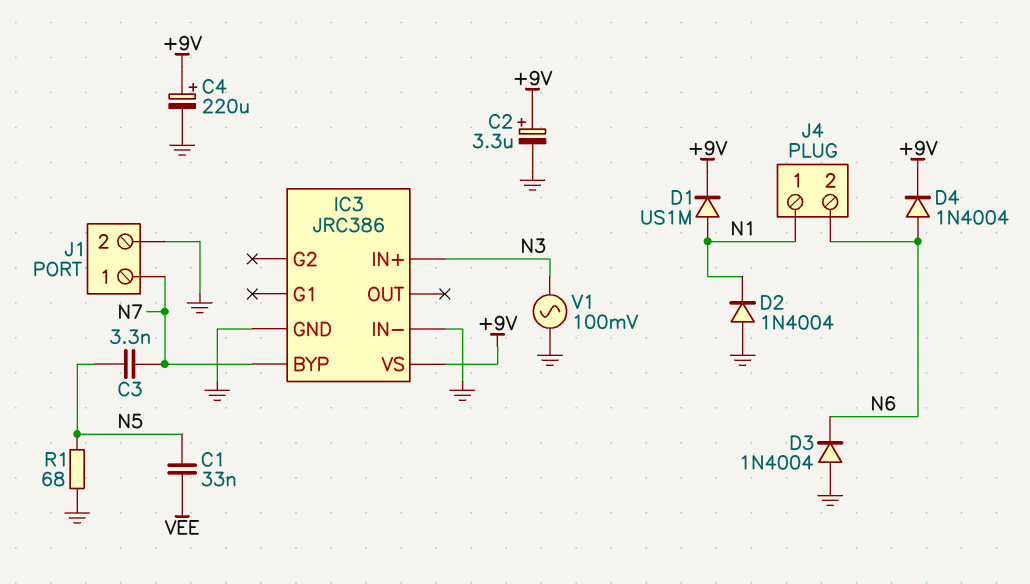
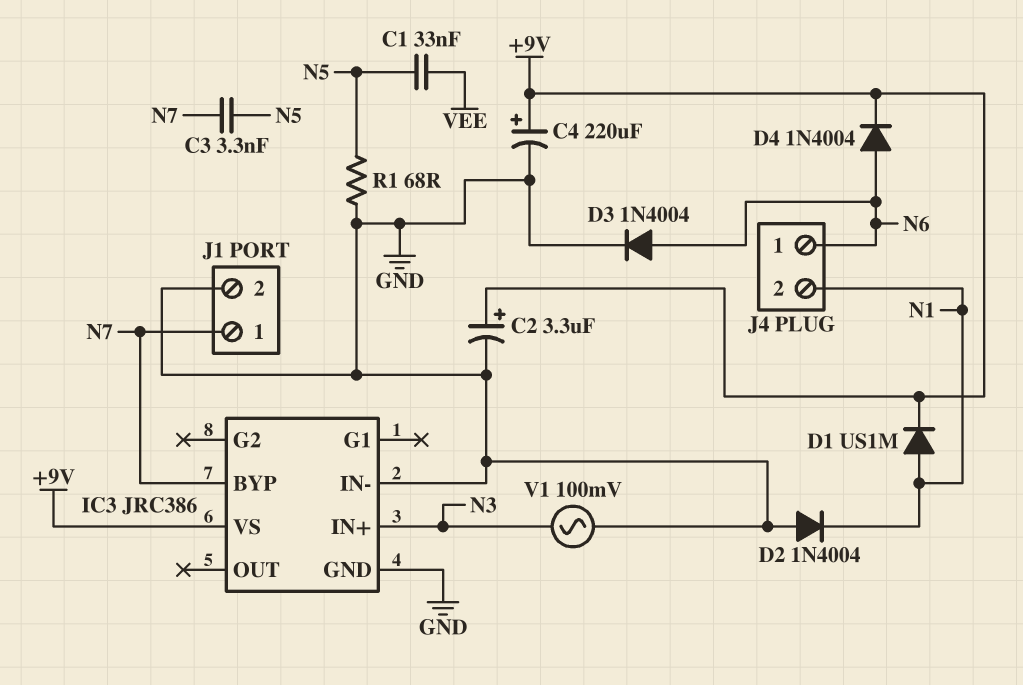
D3: diode 1N4004 (A GND, K N6) -> diode 1N4004 (A N6, K GND)
J4 pin 1: N1 -> N6
J4 pin 2: N6 -> N1

